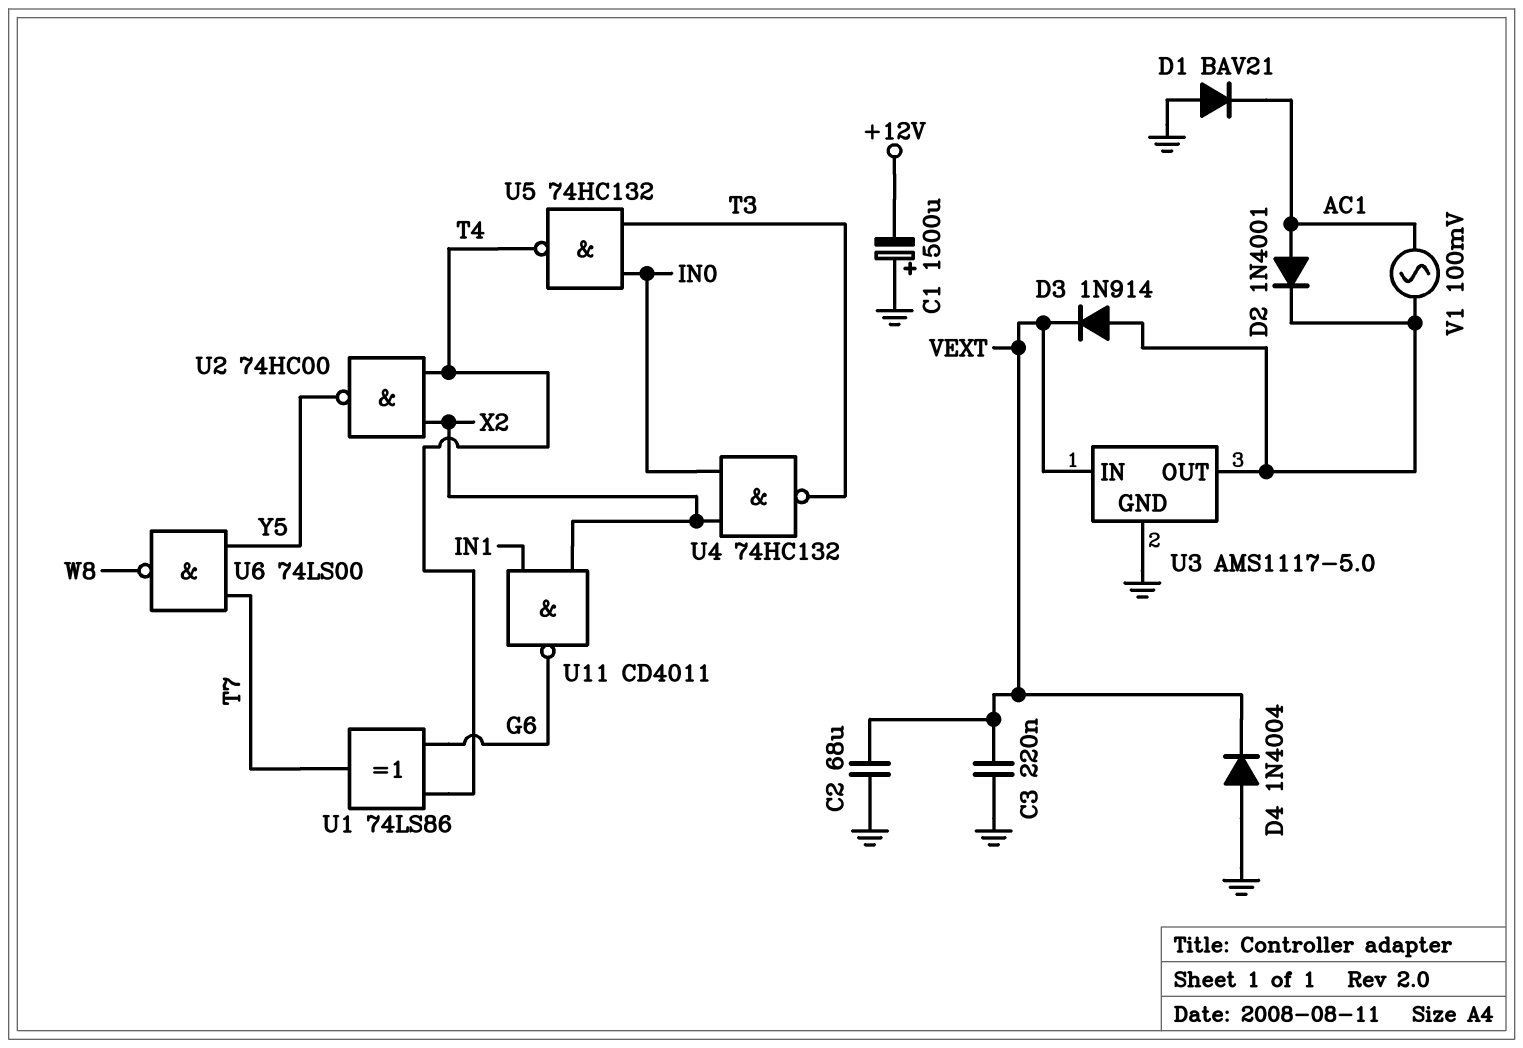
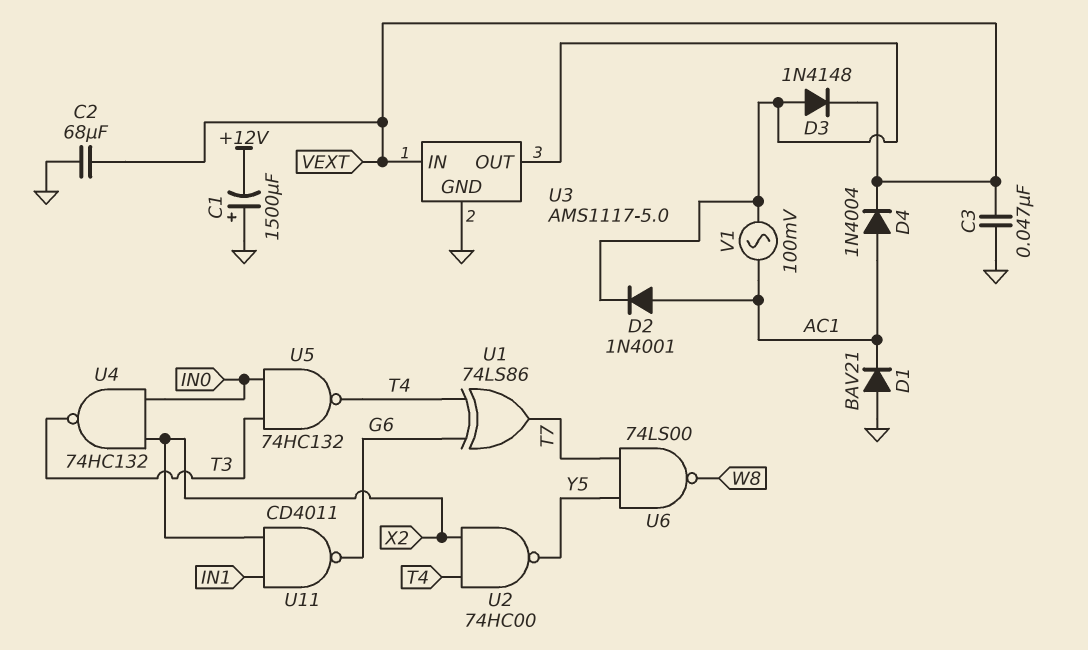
C3: 220nF (GND, VEXT) -> 47nF (GND, VEXT)
D3: diode 1N914 (A U3/OUT, K VEXT) -> diode 1N4148 (A U3/OUT, K VEXT)
D4: diode 1N4004 (A GND, K VEXT) -> diode 1N4004 (A AC1, K VEXT)

